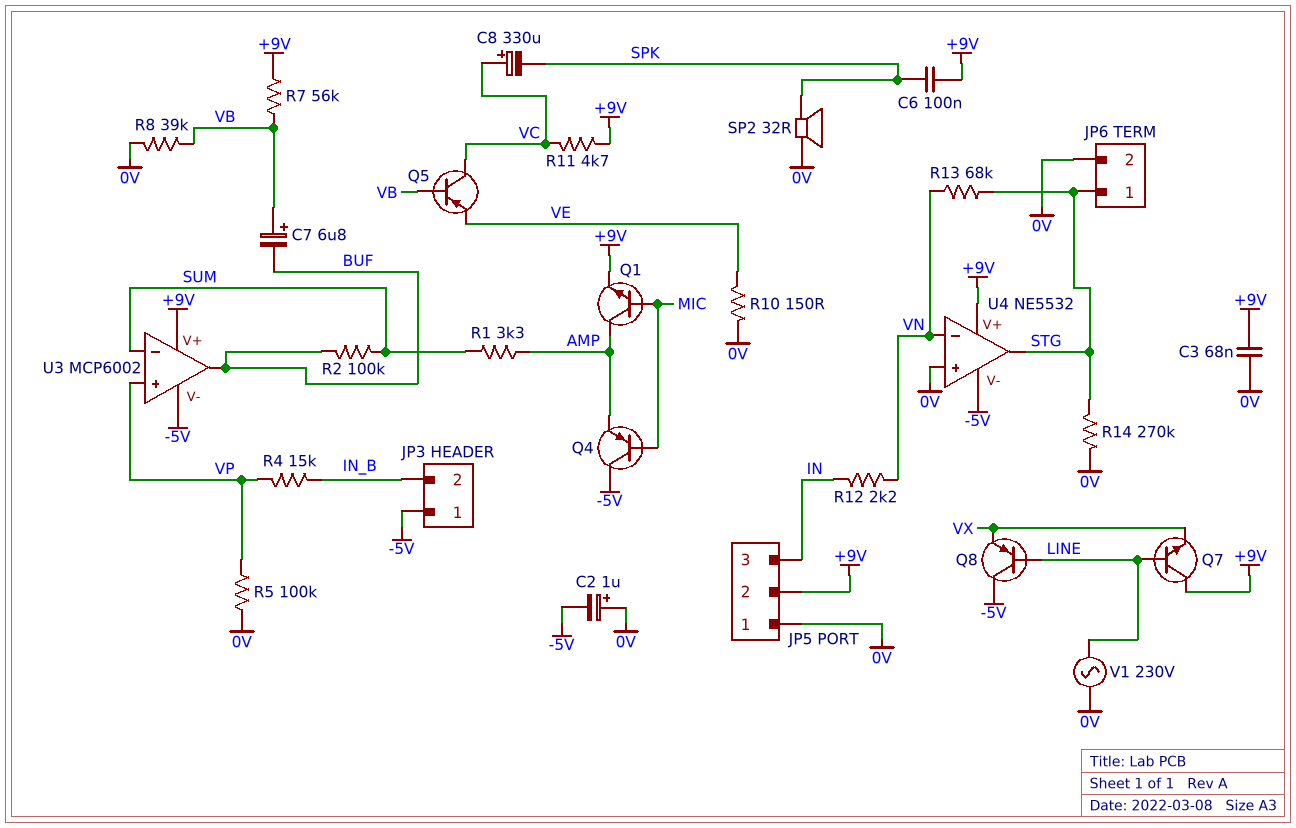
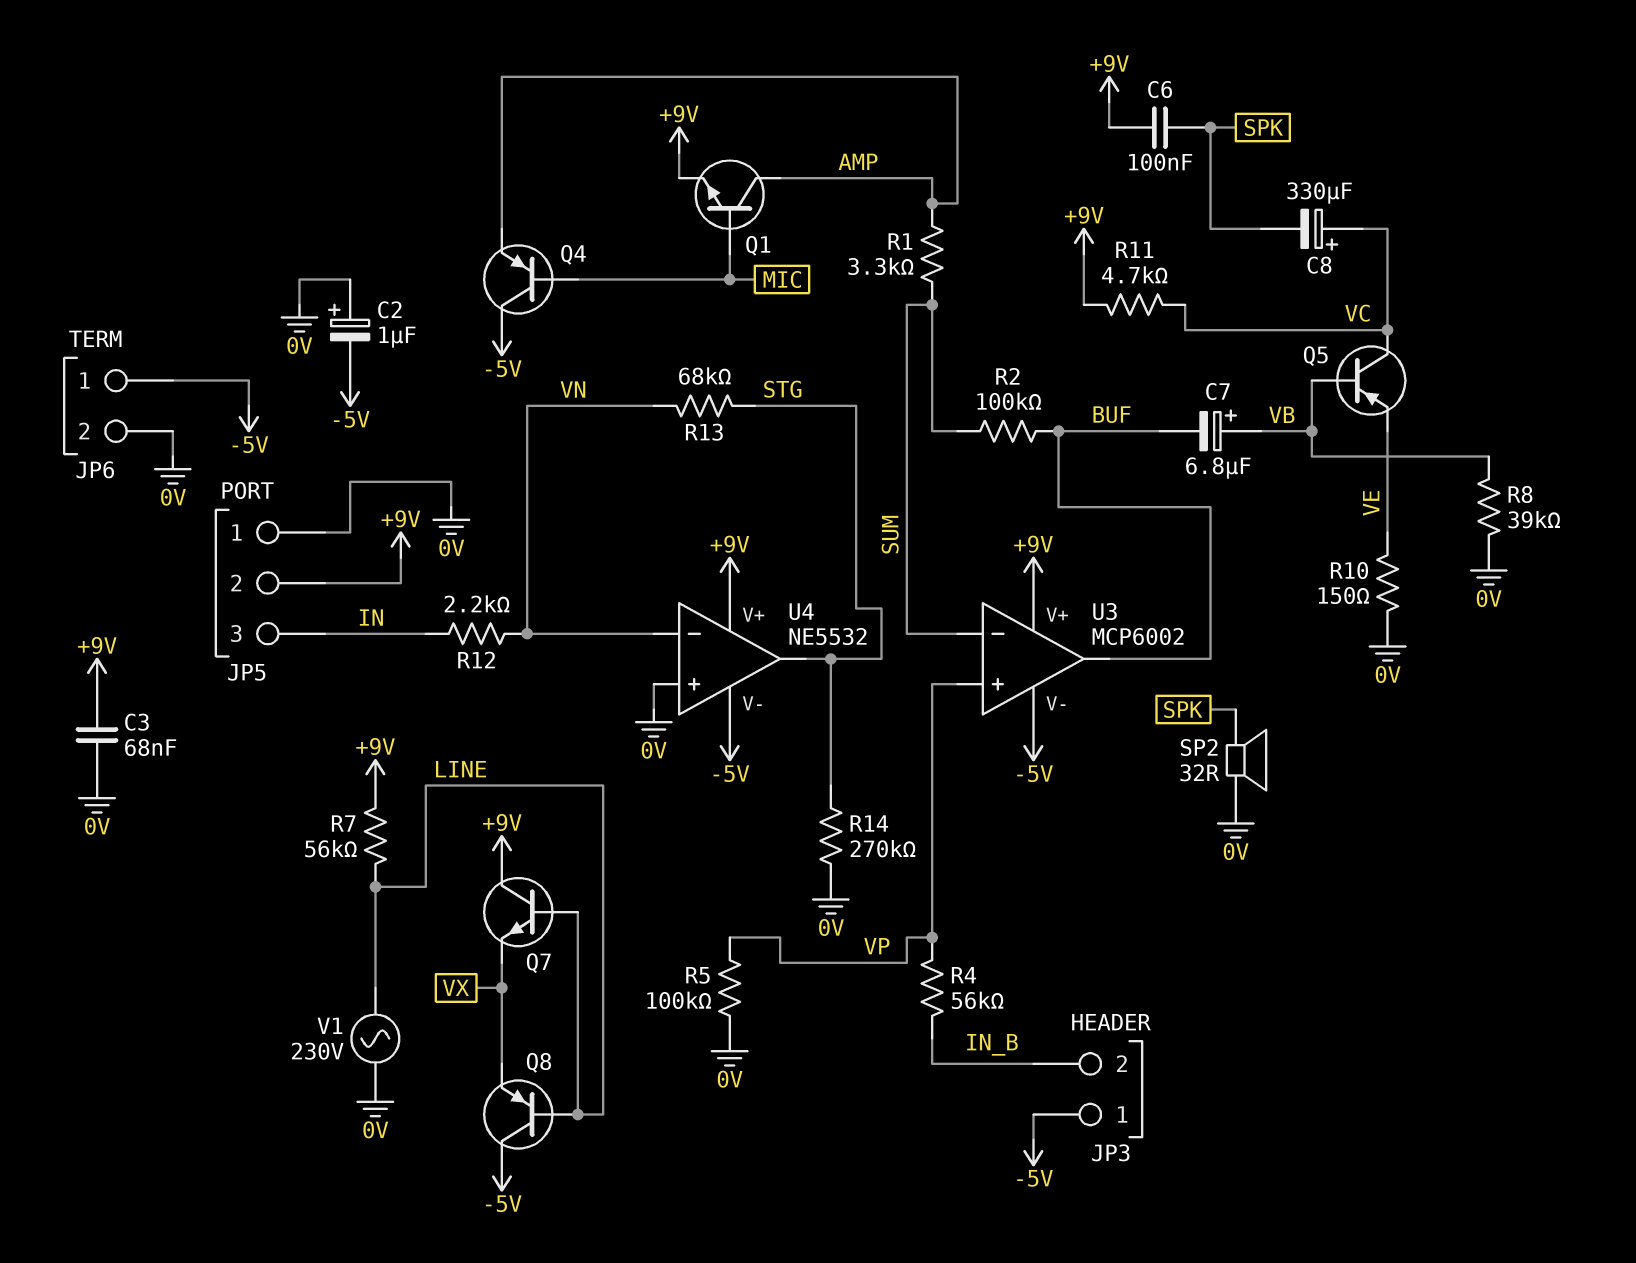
JP6 pin 1: STG -> -5V
R4: 15k (IN_B, VP) -> 56k (IN_B, VP)
R7: 56k (+9V, VB) -> 56k (+9V, LINE)

